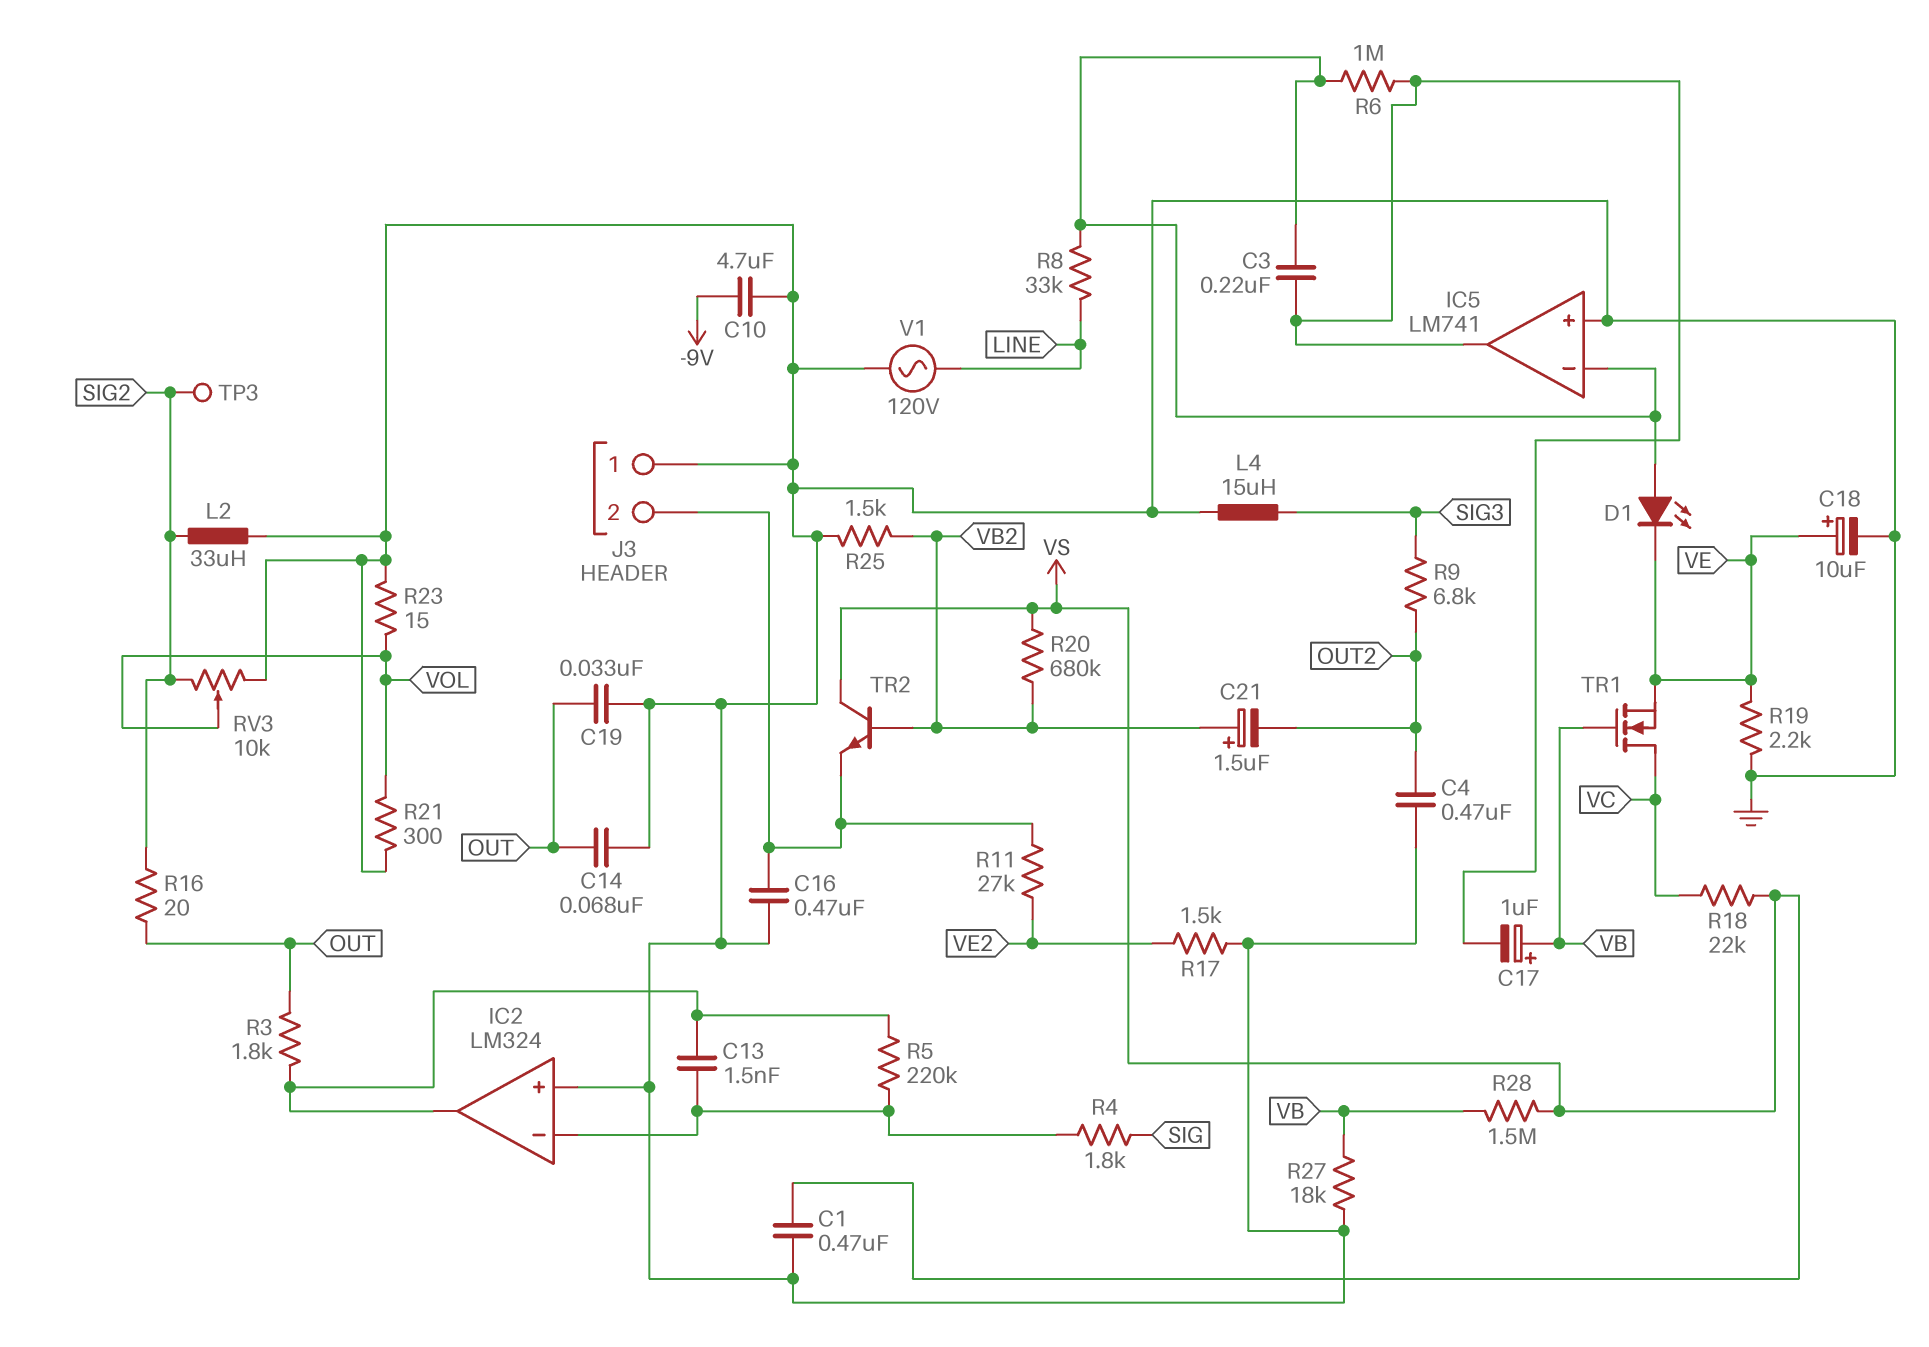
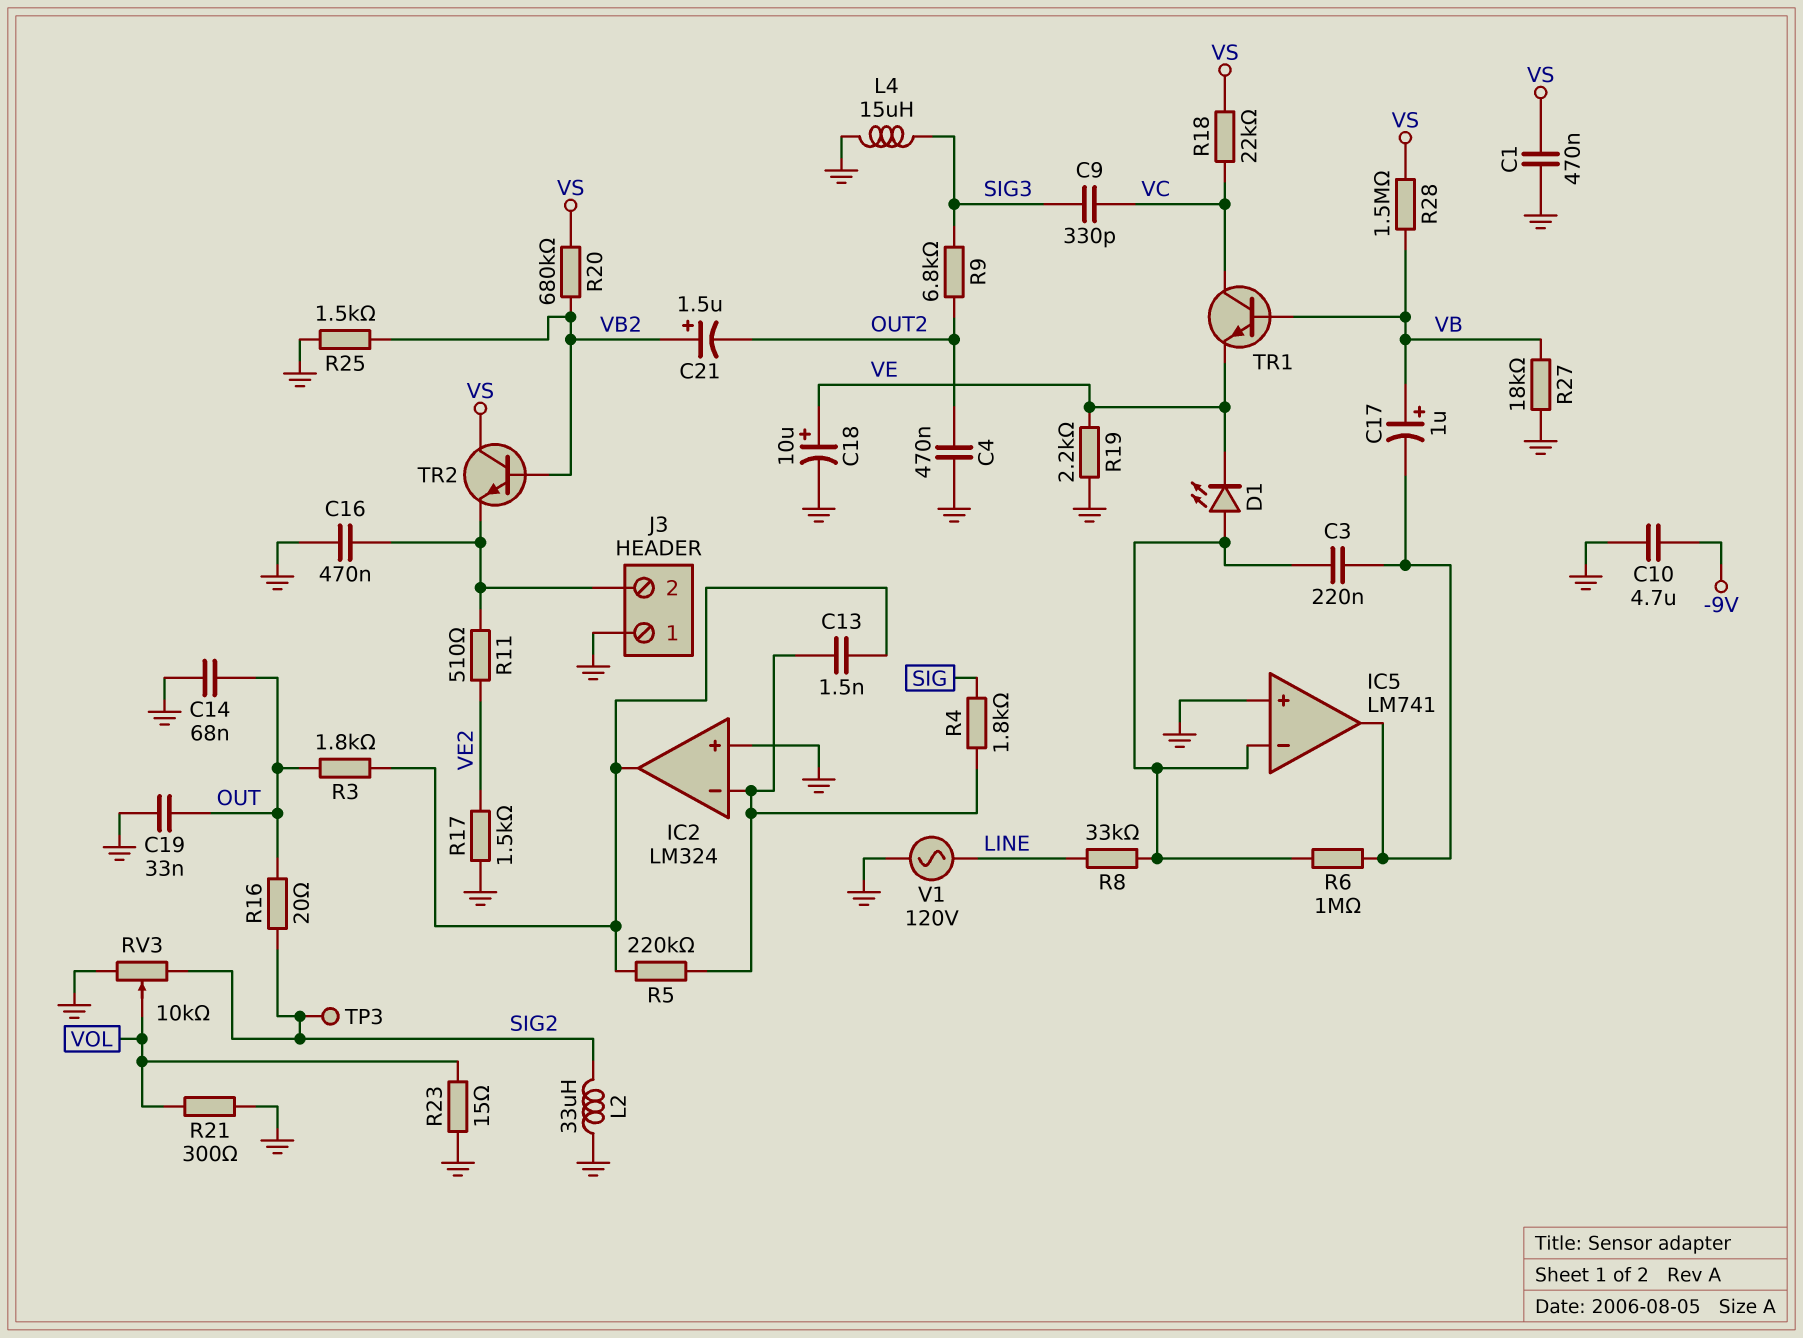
C9: none -> 330pF (SIG3, VC)
R11: 27k (J3/2, VE2) -> 510 (J3/2, VE2)
TR1: NMOS (G VB, D VC, S VE) -> NPN (B VB, C VC, E VE)

